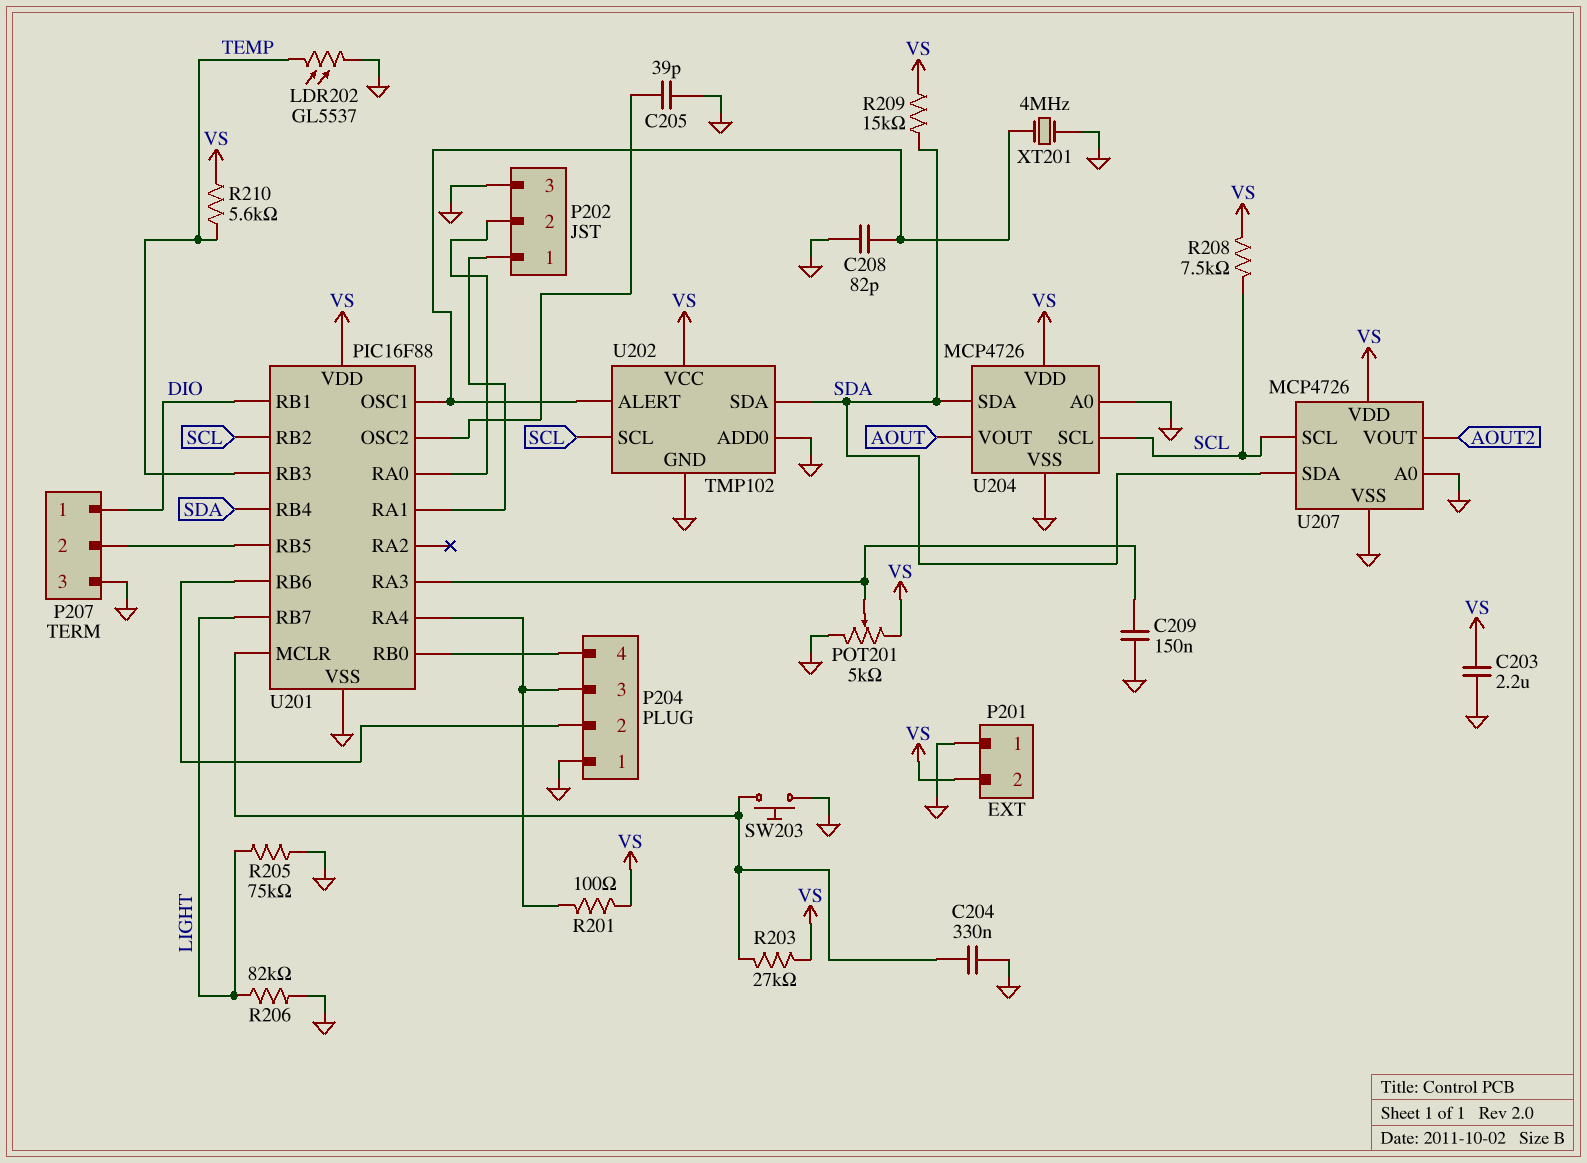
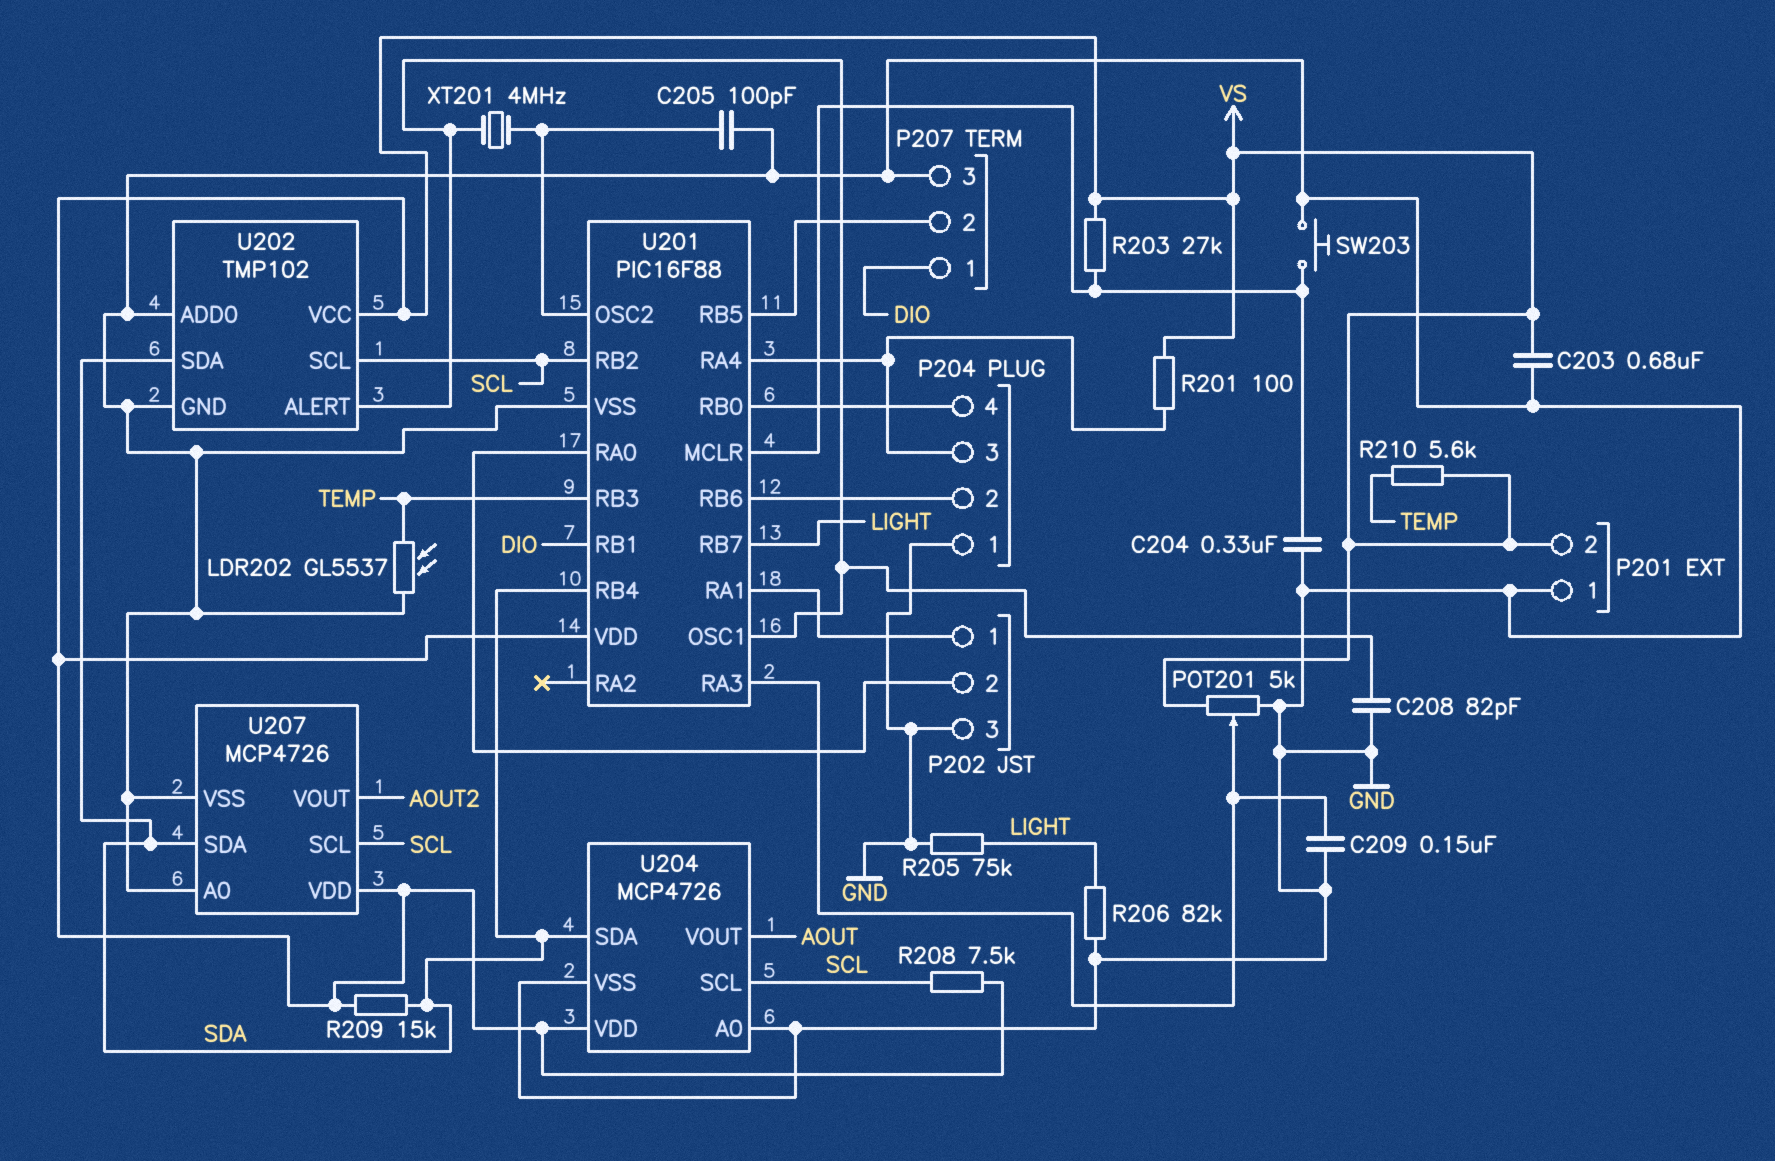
C203: 2.2uF (GND, VS) -> 680nF (GND, VS)
C205: 39pF (GND, U201/OSC2) -> 100pF (GND, U201/OSC2)
XT201: 4MHz (GND, U201/OSC1) -> 4MHz (U201/OSC1, U201/OSC2)

